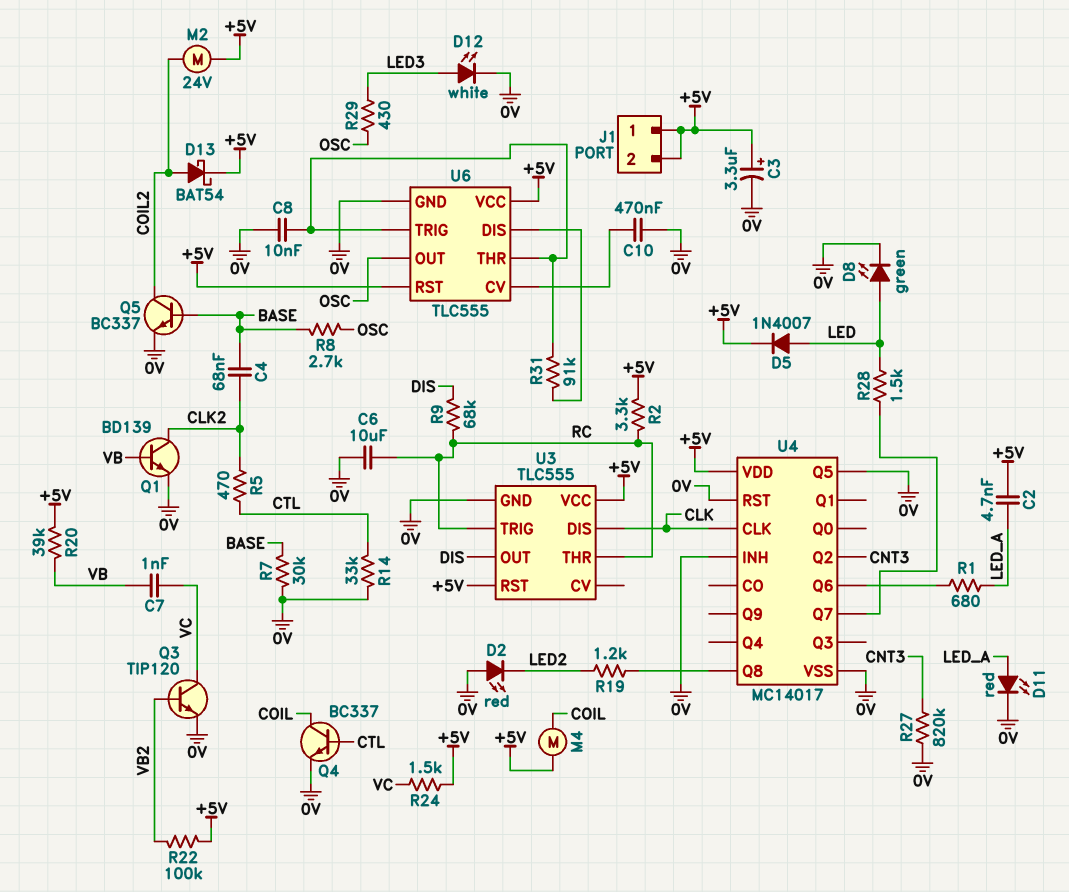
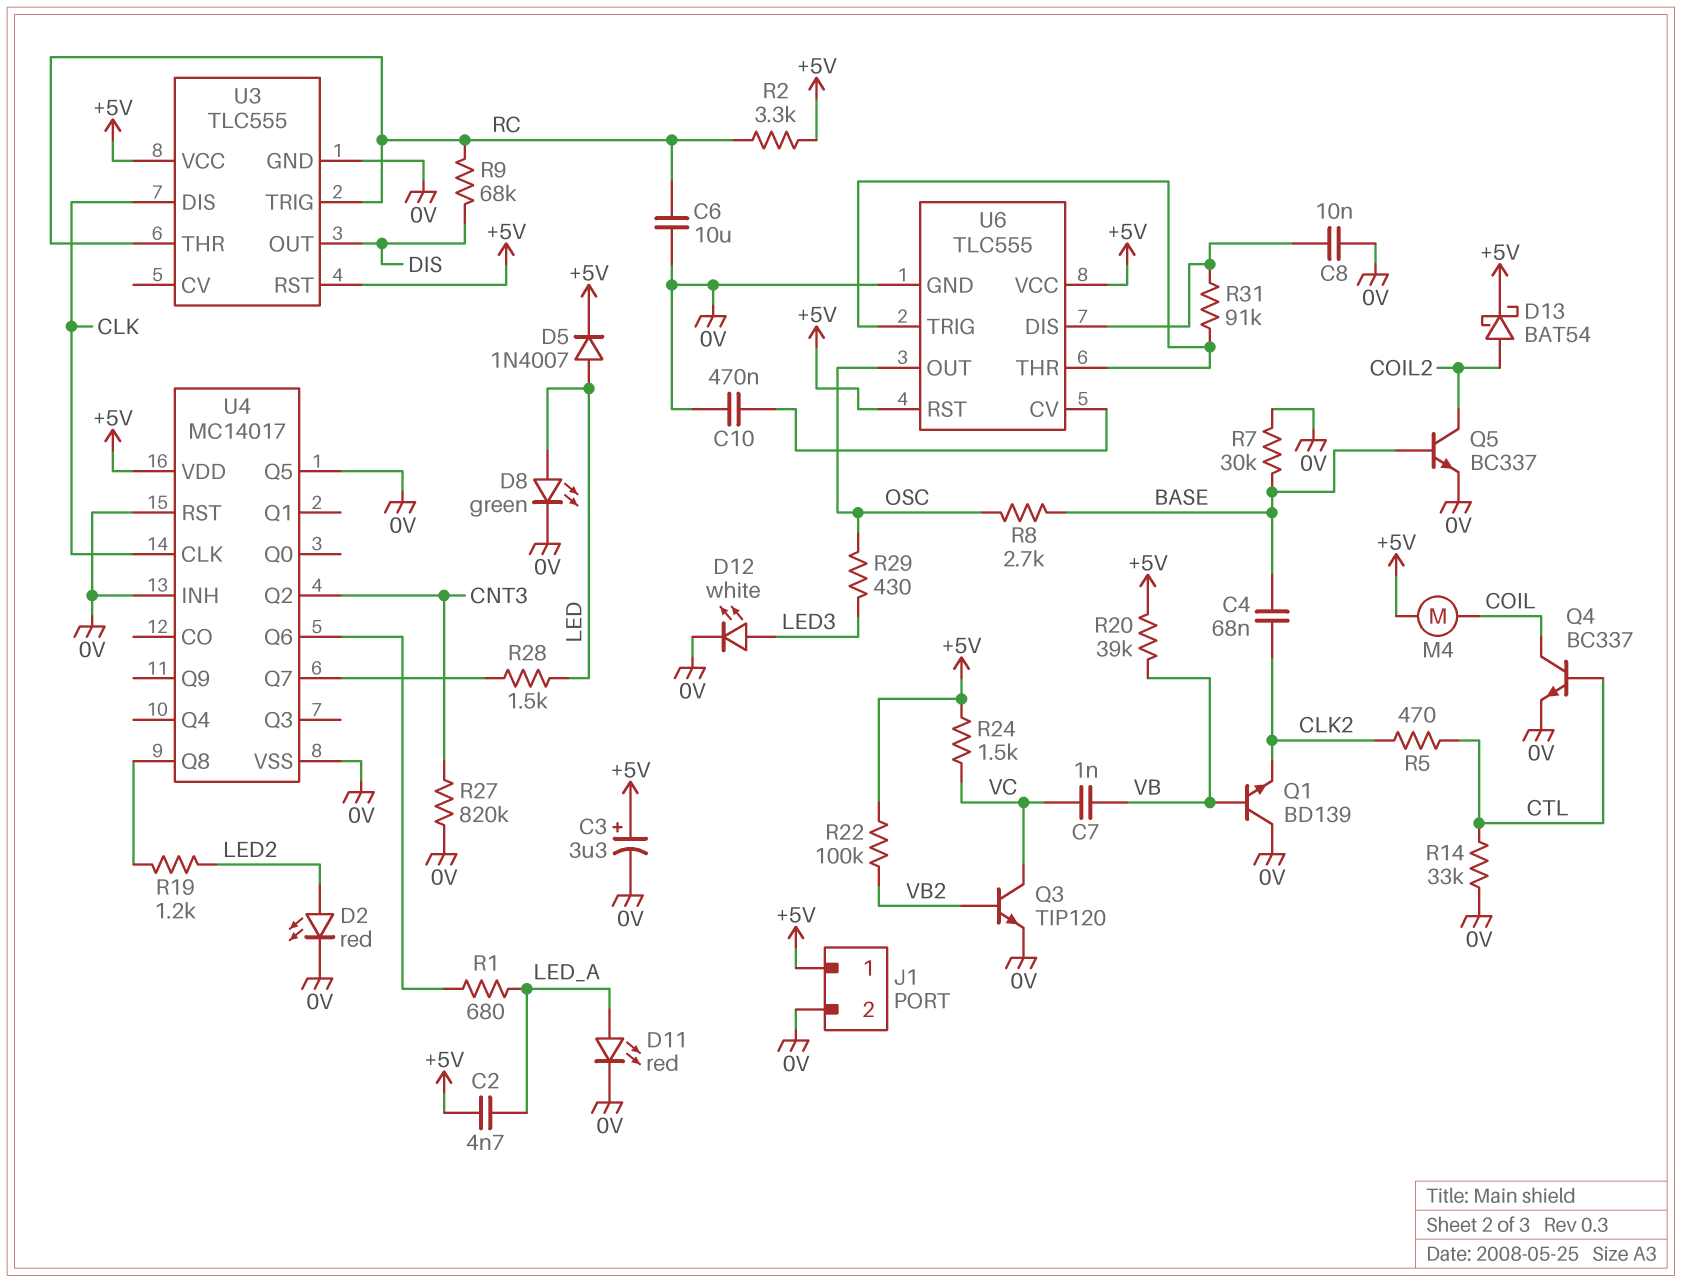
C8: 10nF (0V, U6/THR) -> 10nF (0V, U6/DIS)
D2: LED red (A 0V, K LED2) -> LED red (A LED2, K 0V)
J1 pin 2: +5V -> 0V
M2: motor 24V (+5V, COIL2) -> none
Q1: NPN BD139 (B VB, C CLK2, E 0V) -> NPN BD139 (B VB, C 0V, E CLK2)

